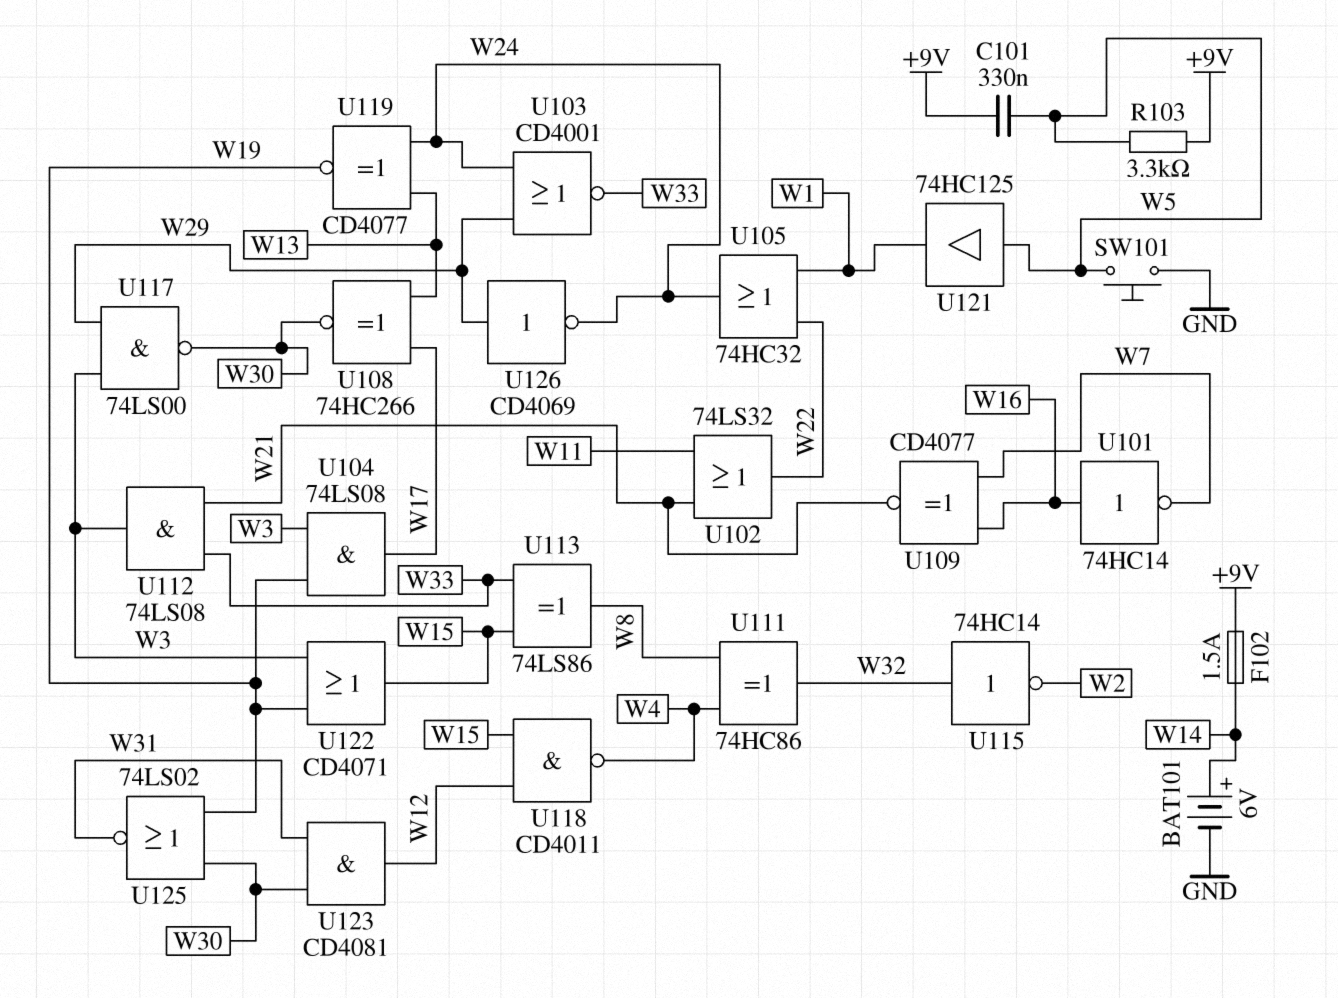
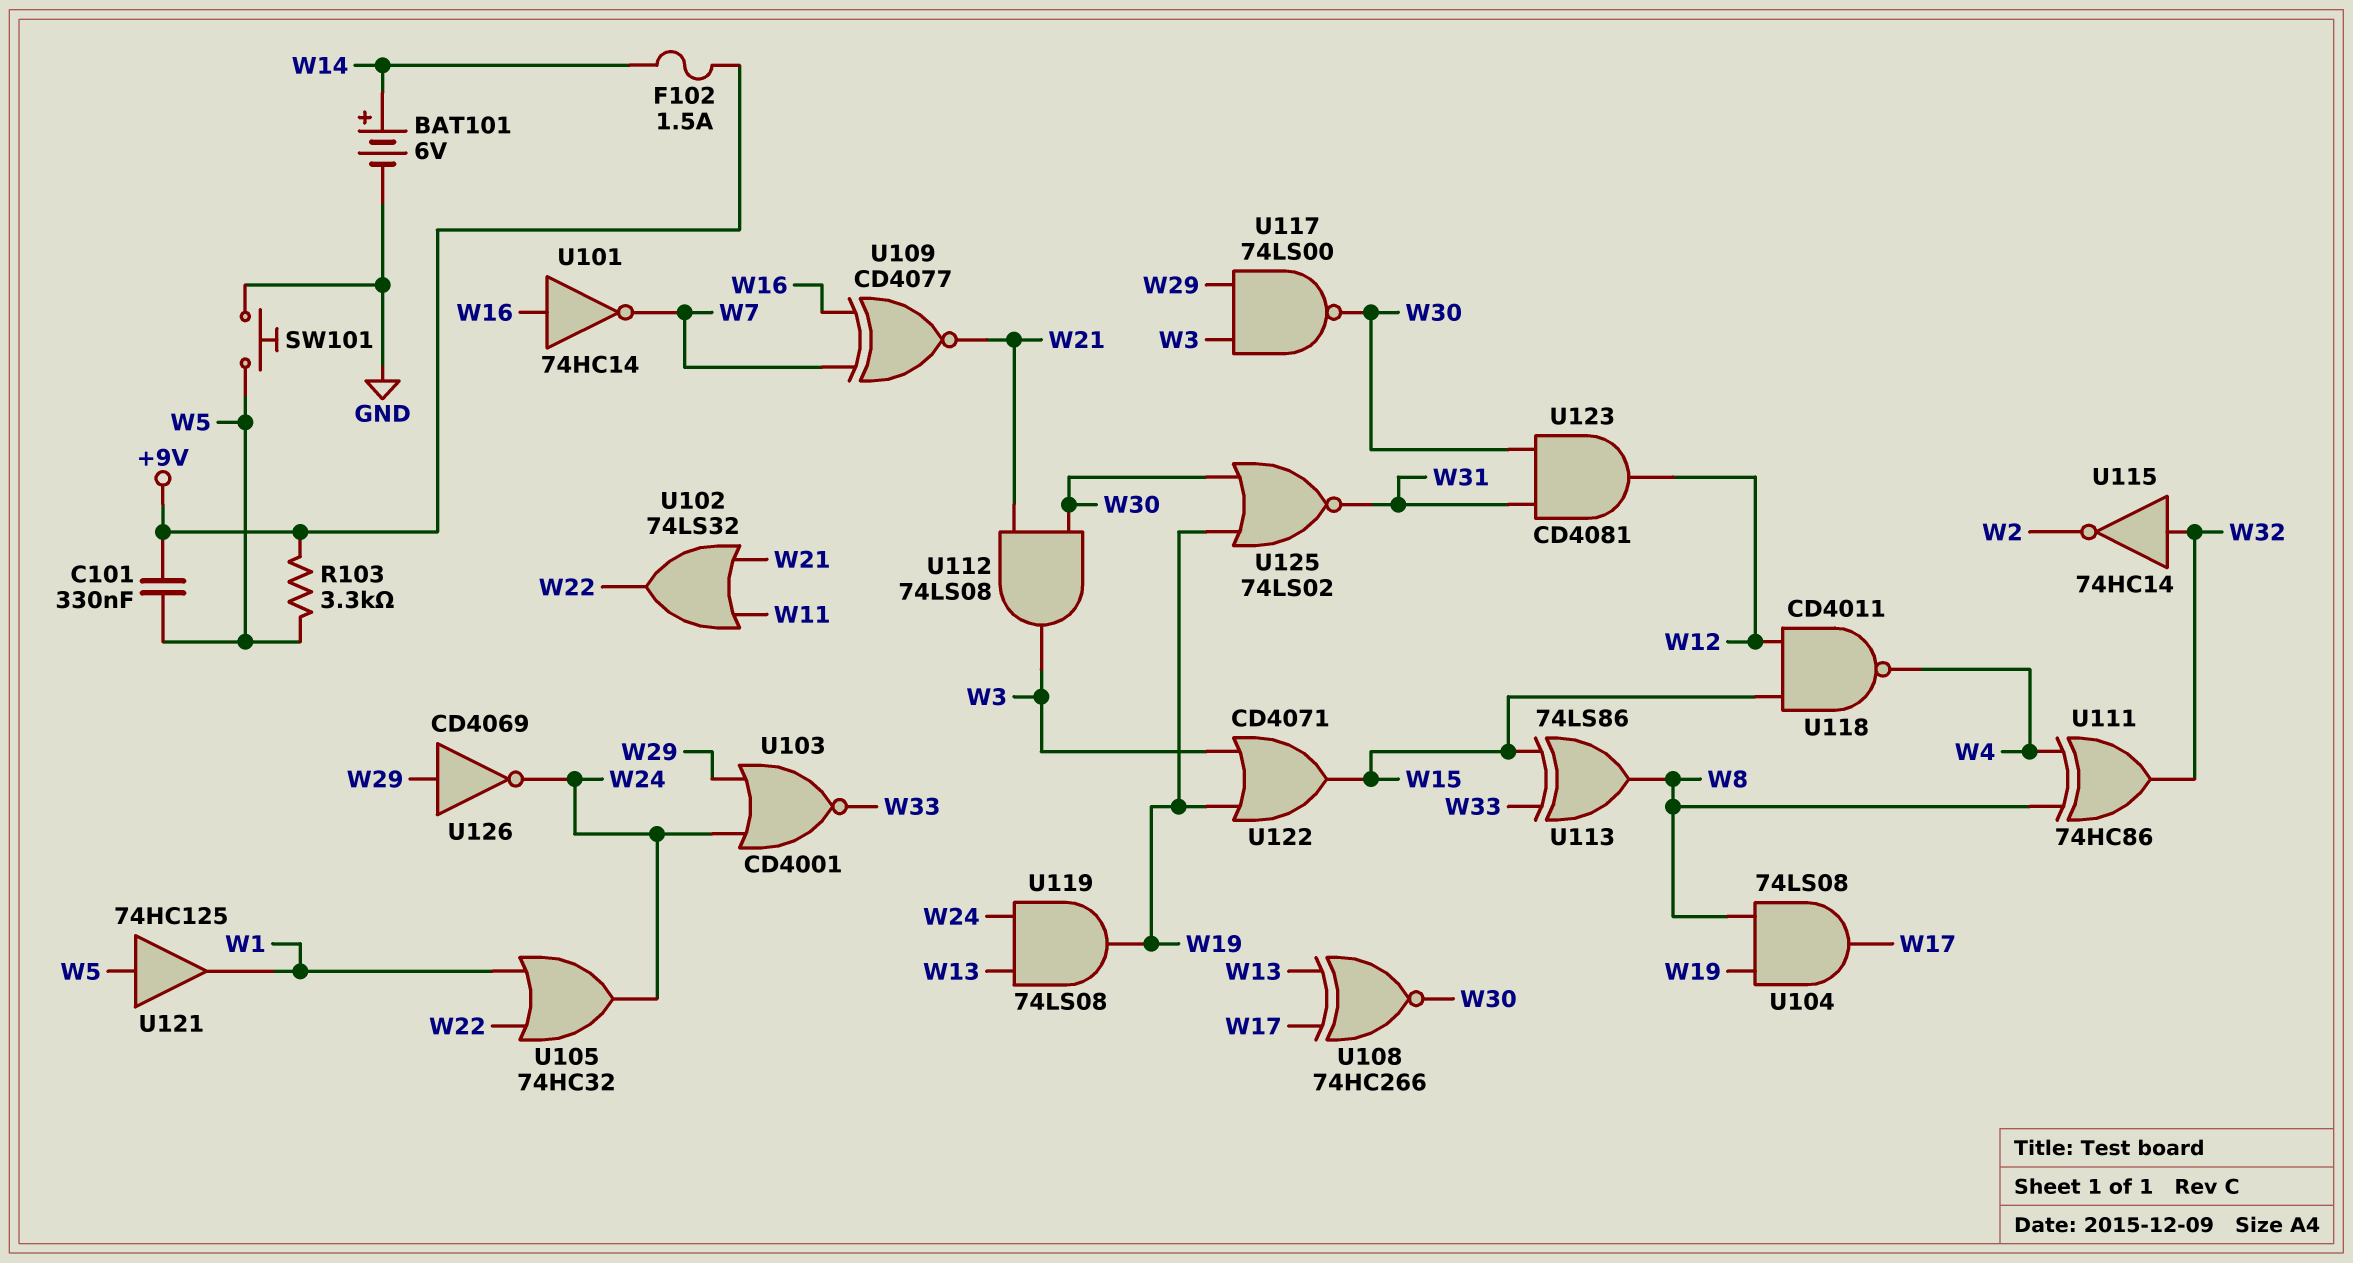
U104: AND 74LS08 (in W3, in W19, out W17) -> AND 74LS08 (in W8, in W19, out W17)
U112: AND 74LS08 (in W21, in W33, out W3) -> AND 74LS08 (in W21, in W30, out W3)
U119: XNOR CD4077 (in W13, in W24, out W19) -> AND 74LS08 (in W13, in W24, out W19)

